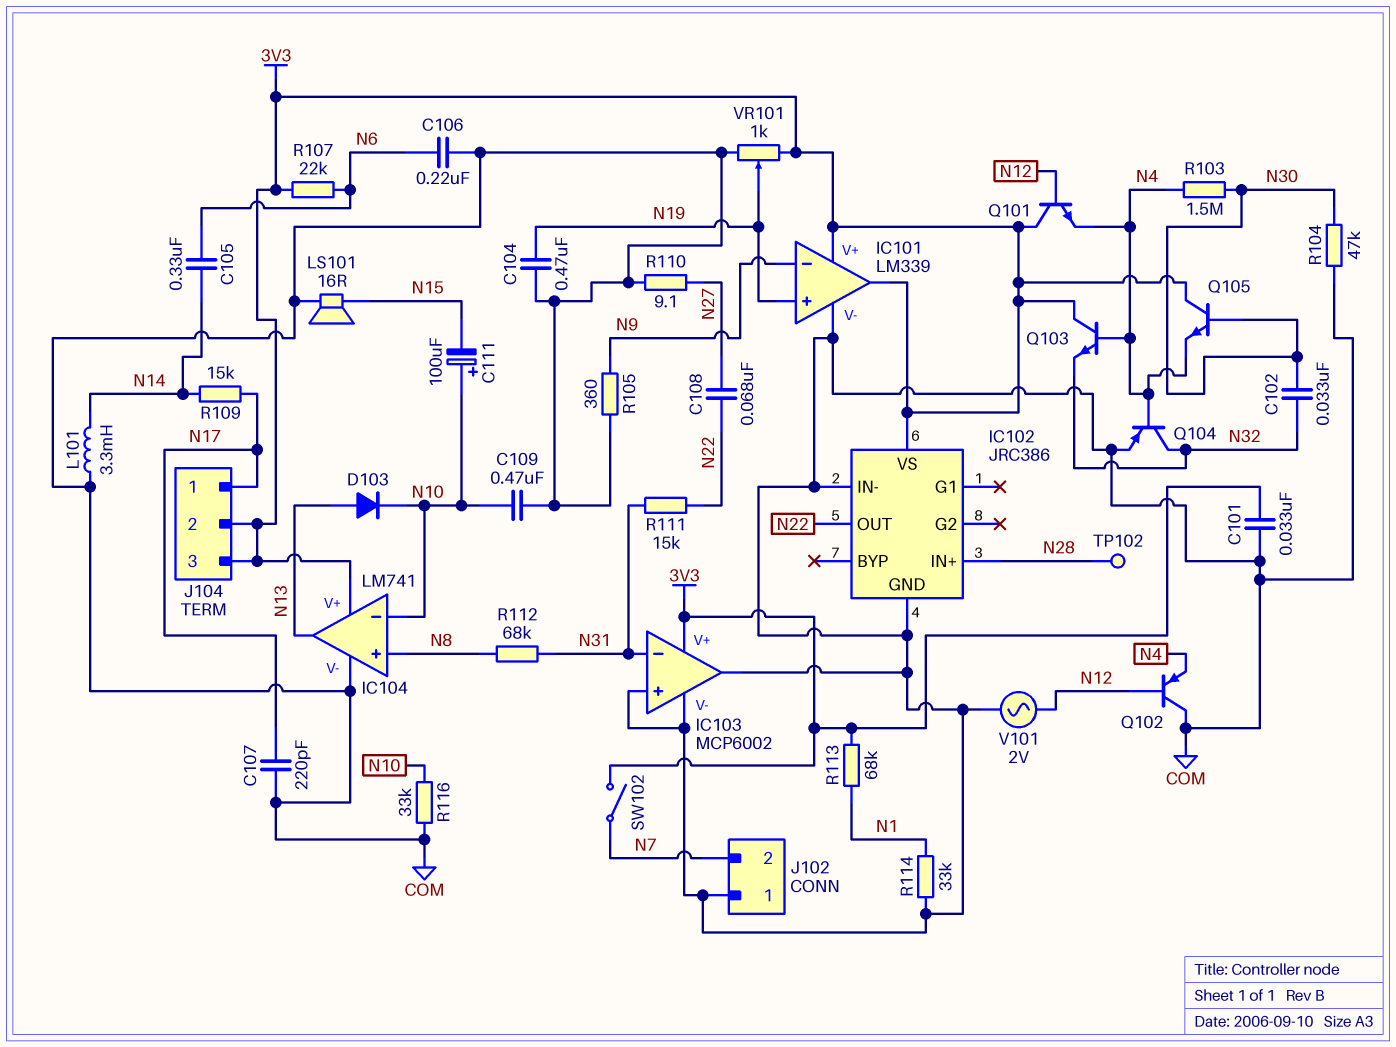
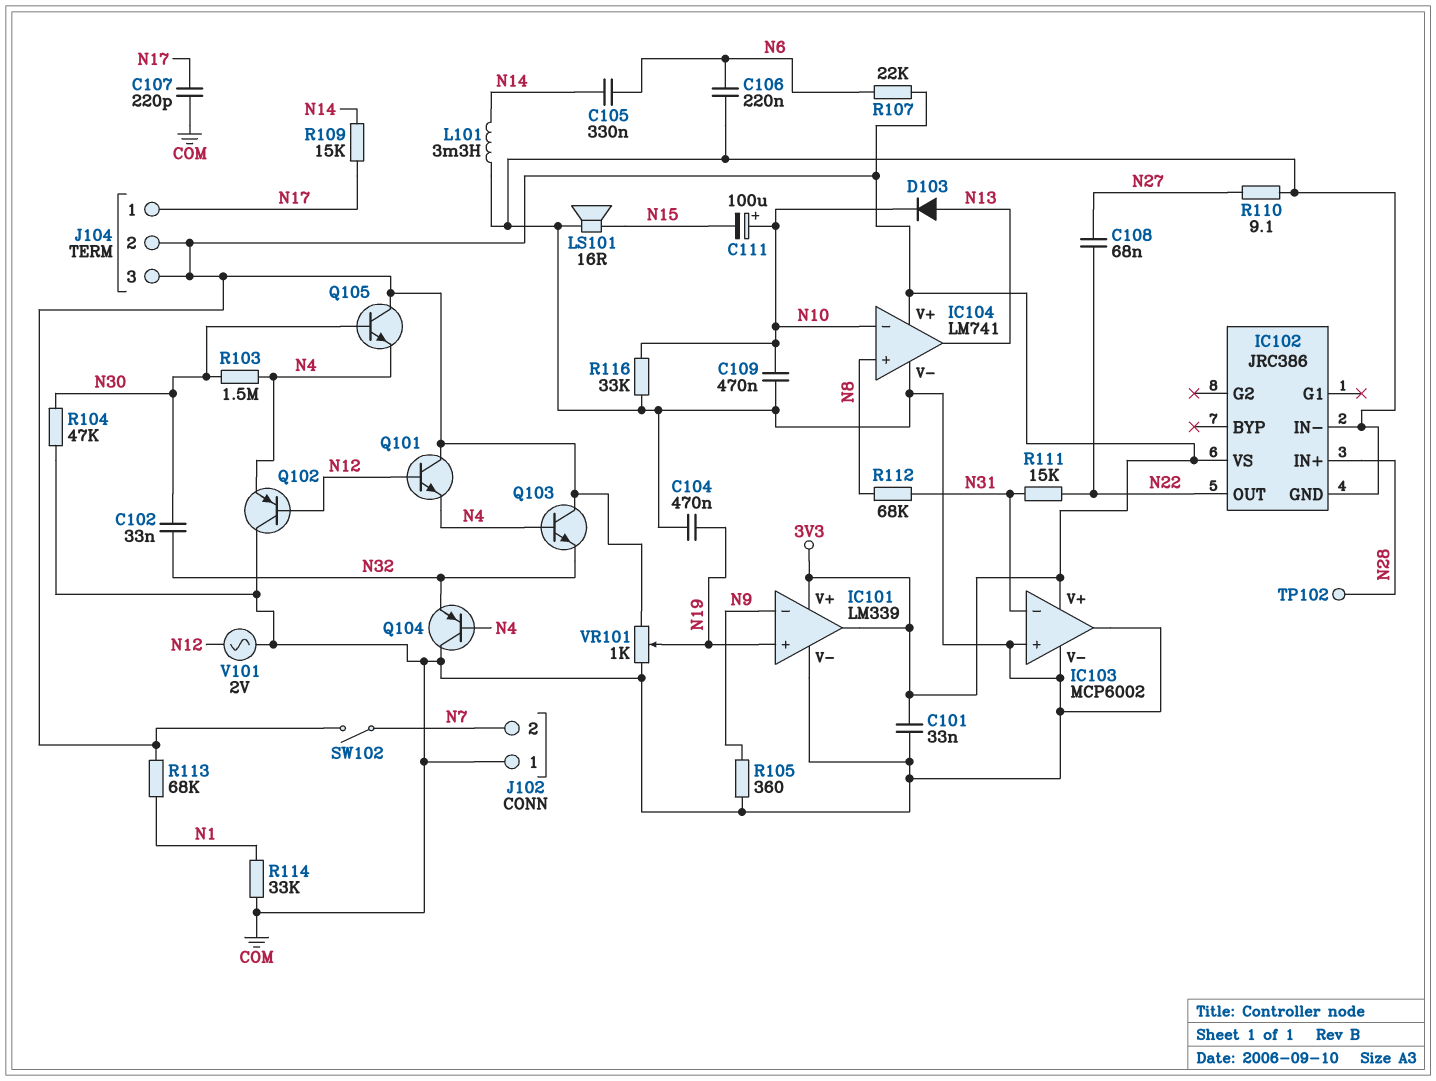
Q104: PNP (B N4, C N32, E COM) -> PNP (B N4, C COM, E N32)

